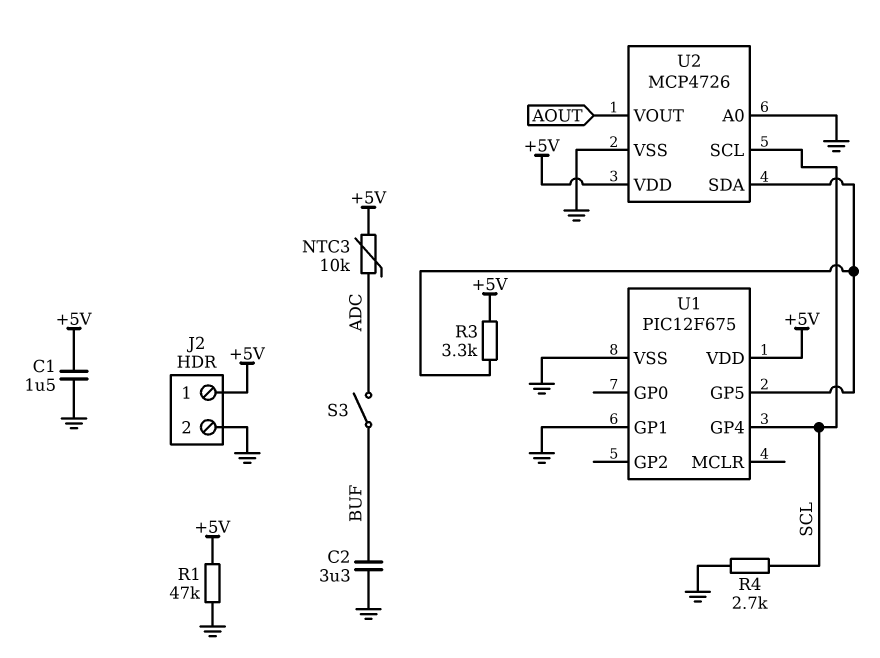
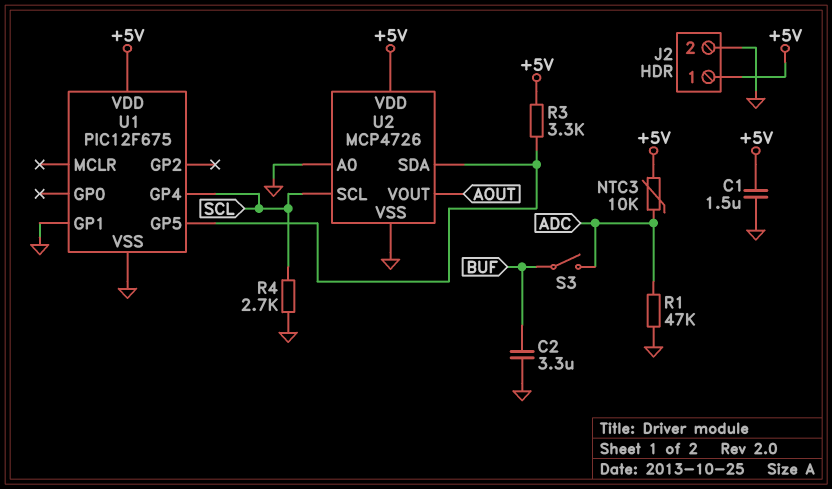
R1: 47k (+5V, GND) -> 47k (ADC, GND)

